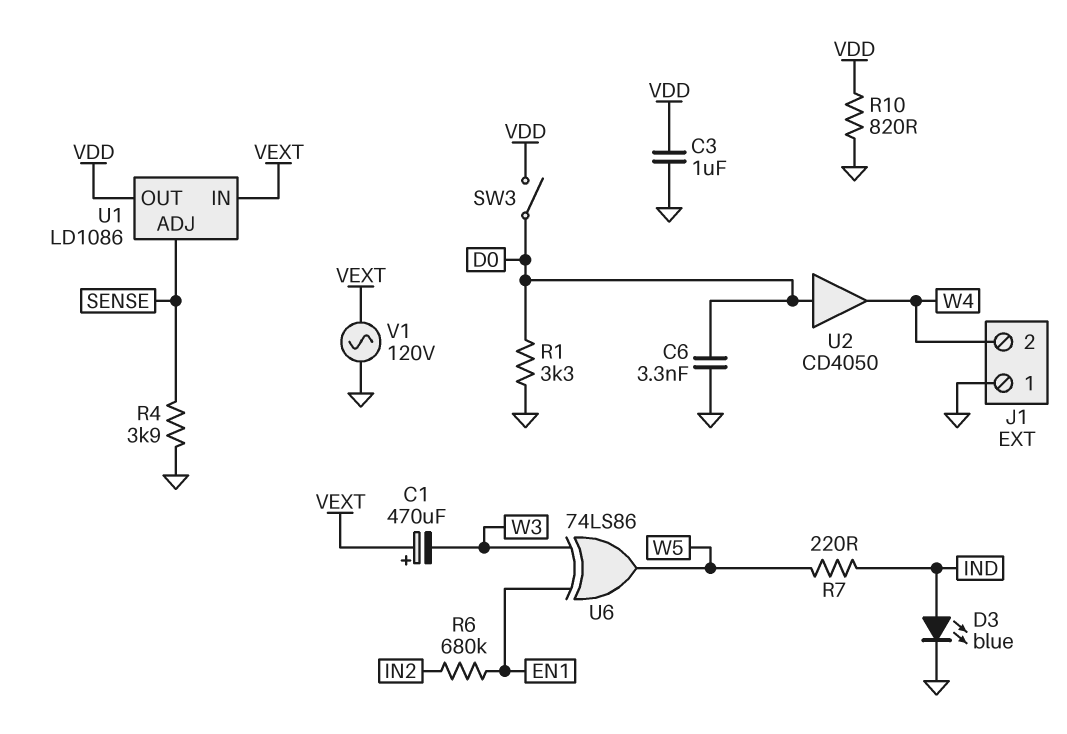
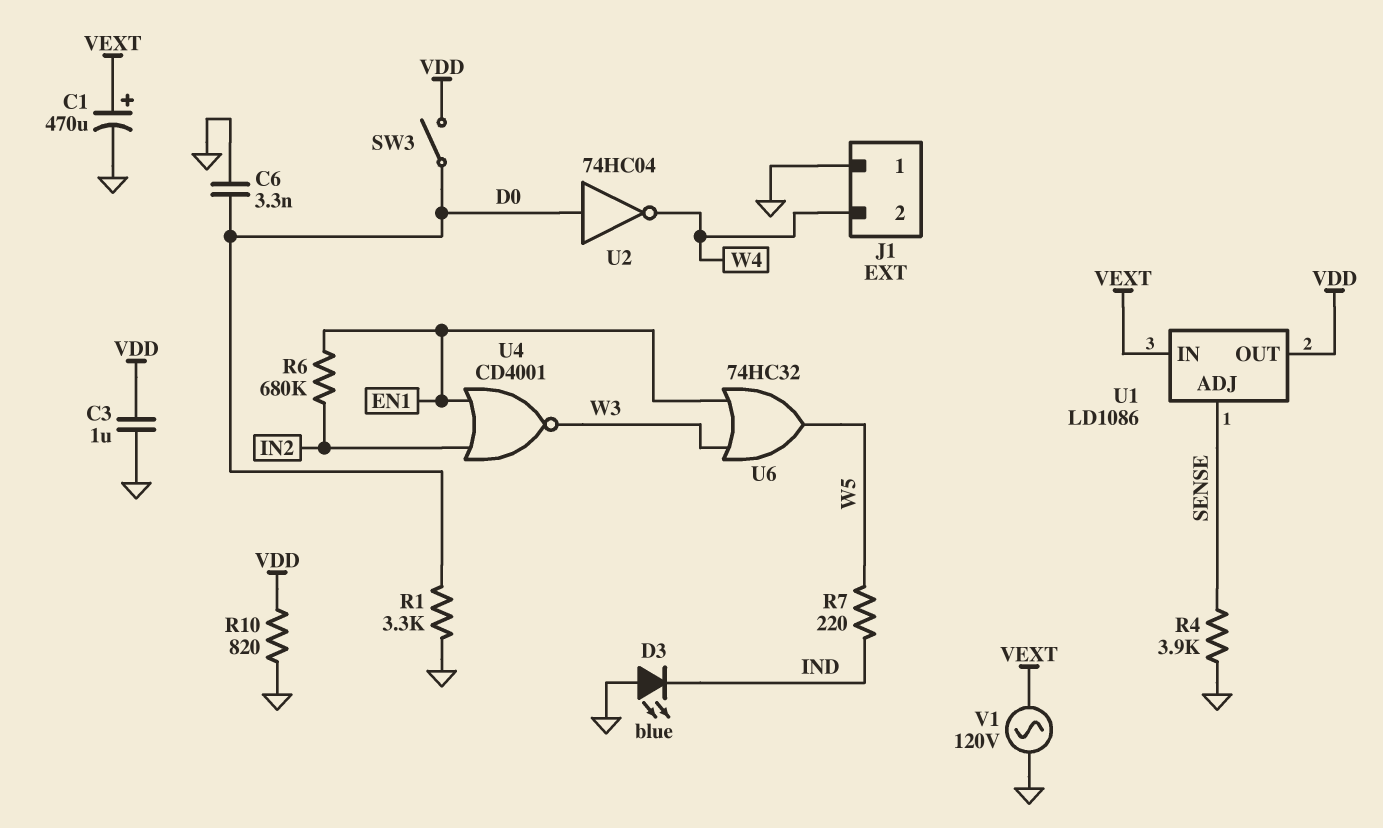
C1: 470uF (plus VEXT, minus W3) -> 470uF (plus VEXT, minus GND)
D3: LED blue (A IND, K GND) -> LED blue (A GND, K IND)
U2: buffer CD4050 (in D0, out W4) -> NOT 74HC04 (in D0, out W4)
U4: none -> NOR CD4001 (in EN1, in IN2, out W3)
U6: XOR 74LS86 (in EN1, in W3, out W5) -> OR 74HC32 (in EN1, in W3, out W5)

